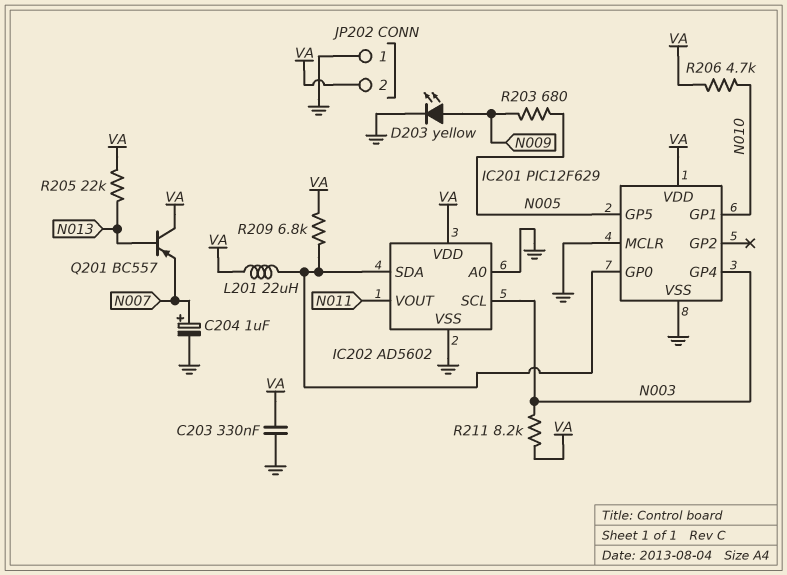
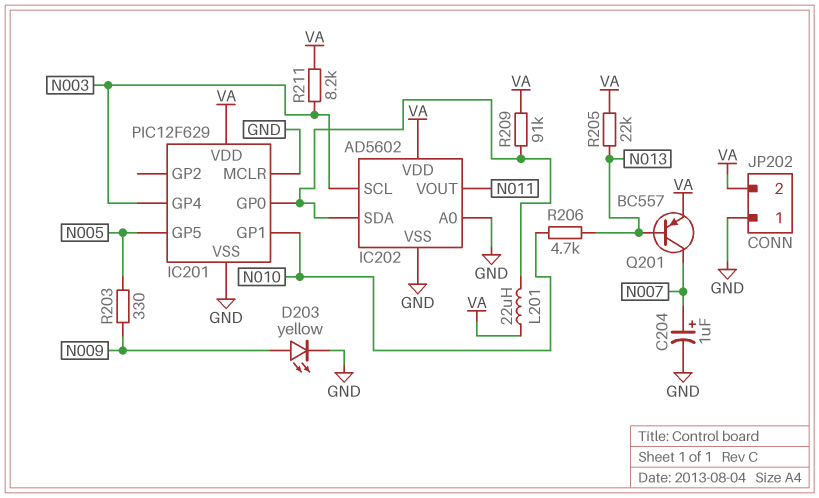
C203: 330nF (GND, VA) -> none
Q201: PNP BC557 (B N013, C VA, E N007) -> PNP BC557 (B N013, C N007, E VA)
R203: 680 (N005, N009) -> 330 (N005, N009)
R206: 4.7k (N010, VA) -> 4.7k (N010, N013)
R209: 6.8k (IC201/GP0, VA) -> 91k (IC201/GP0, VA)

